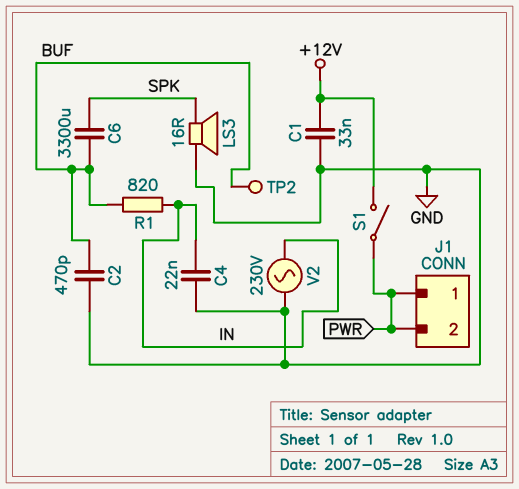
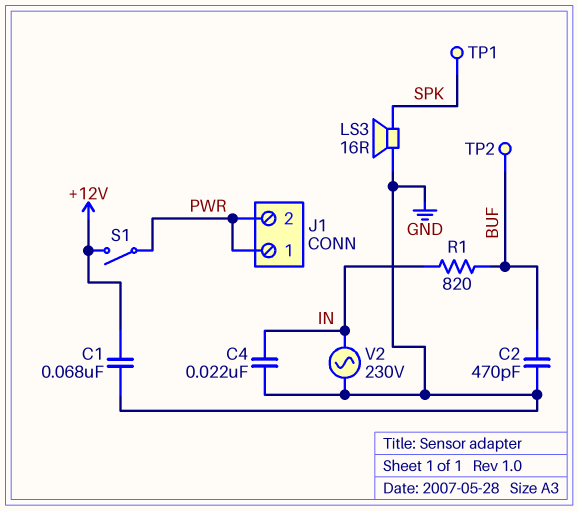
C1: 33nF (+12V, GND) -> 68nF (+12V, GND)
C6: 3300uF (BUF, SPK) -> none
TP1: none -> test point (SPK)

